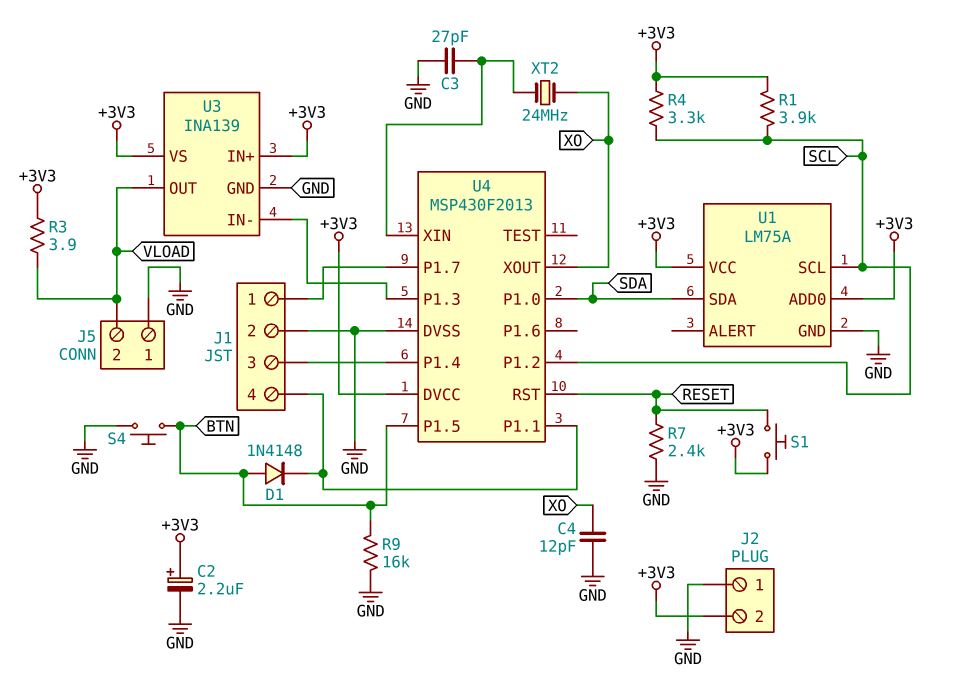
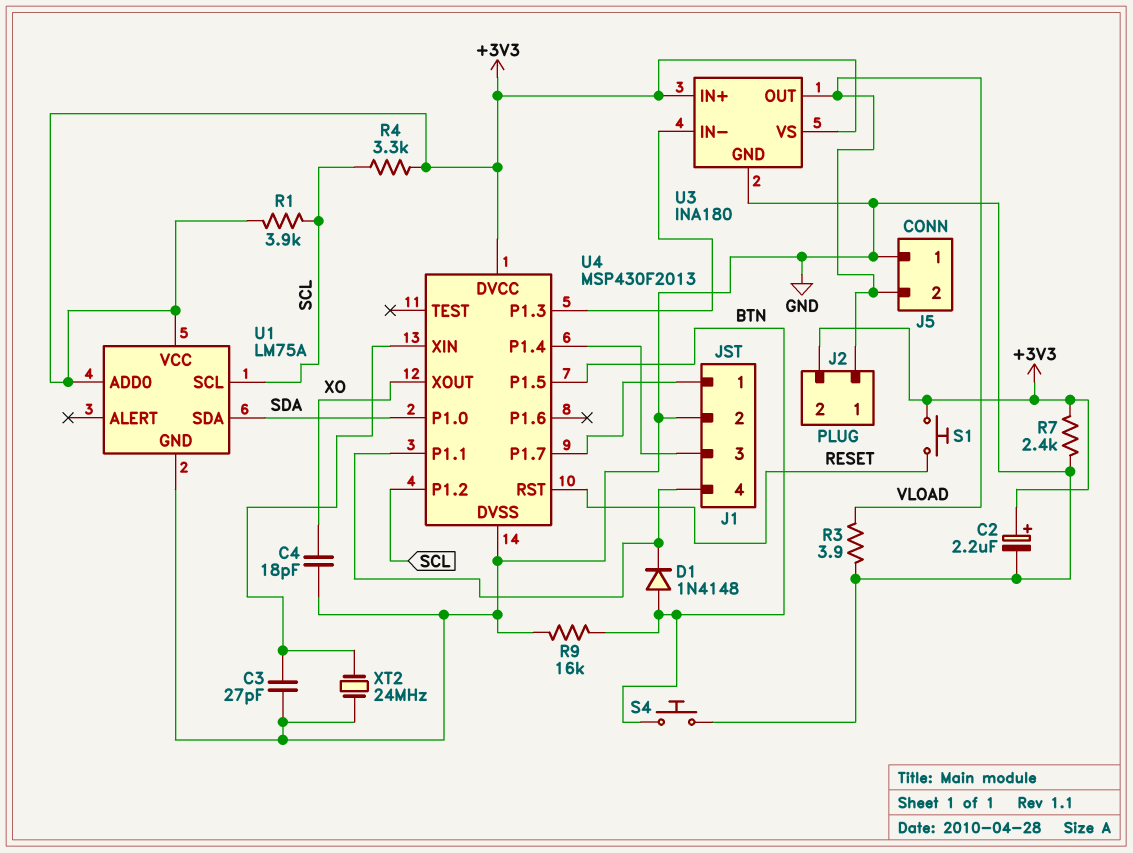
C4: 12pF (GND, XO) -> 18pF (GND, XO)
J2 pin 1: GND -> VLOAD
R3: 3.9 (+3V3, VLOAD) -> 3.9 (GND, VLOAD)
R7: 2.4k (GND, RESET) -> 2.4k (+3V3, GND)
U3: INA139 -> INA180
XT2: 24MHz (U4/XIN, XO) -> 24MHz (GND, U4/XIN)

